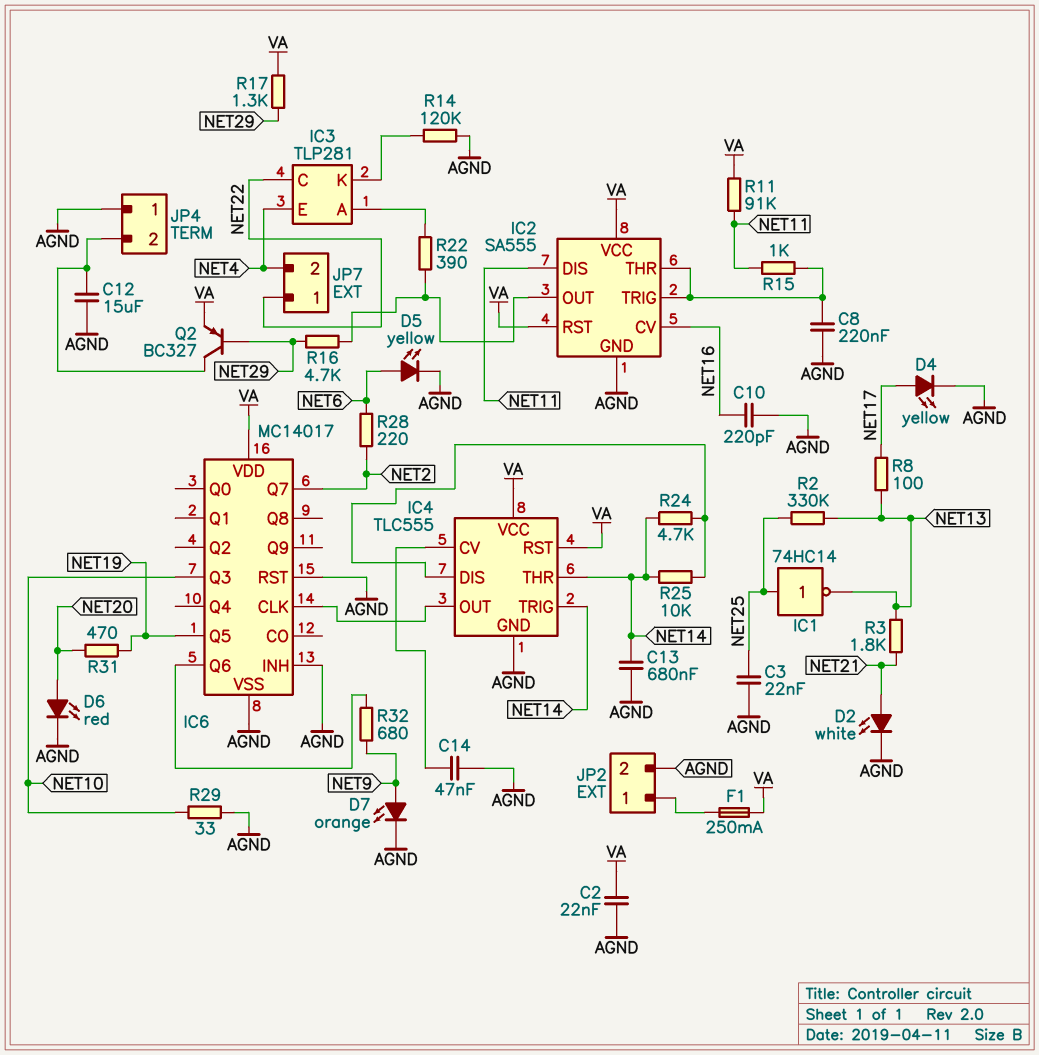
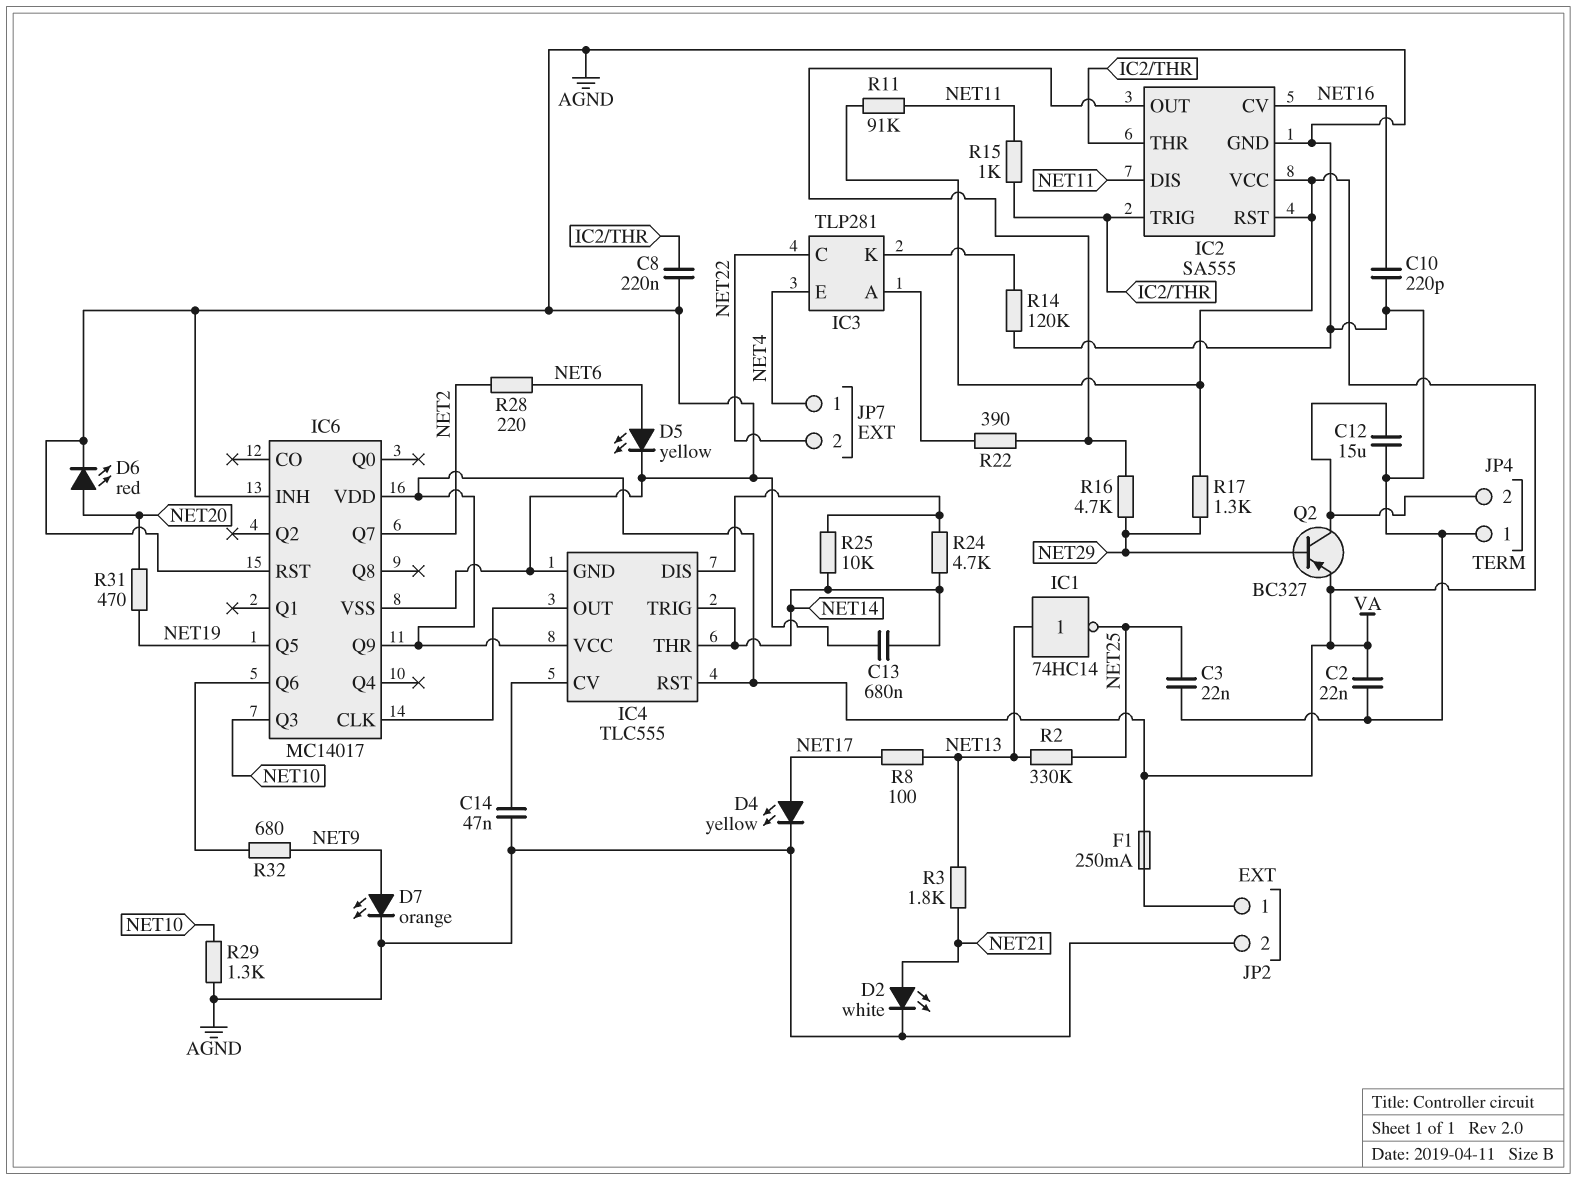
IC1: NOT 74HC14 (in NET25, out NET13) -> NOT 74HC14 (in NET13, out NET25)
IC6 pin Q9: none -> VA
JP7 pin 1: NET22 -> NET4
JP7 pin 2: NET4 -> NET22
R29: 33 (AGND, NET10) -> 1.3k (AGND, NET10)

